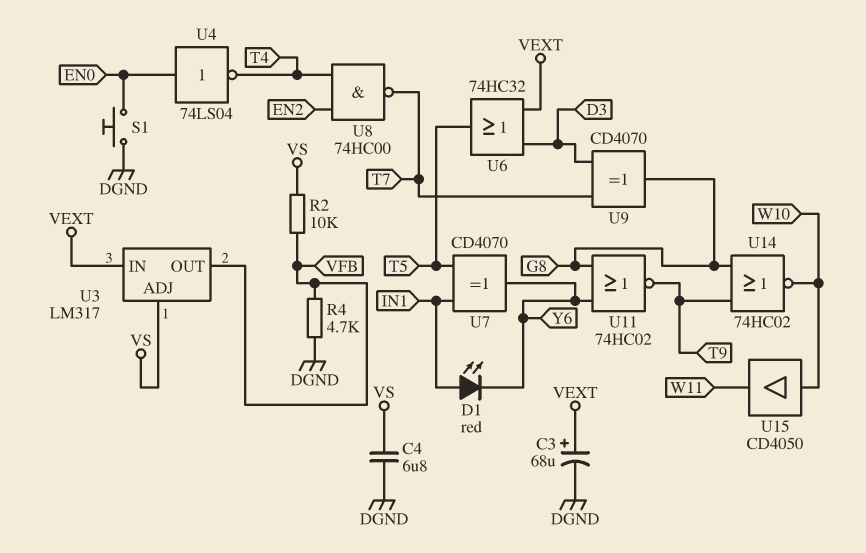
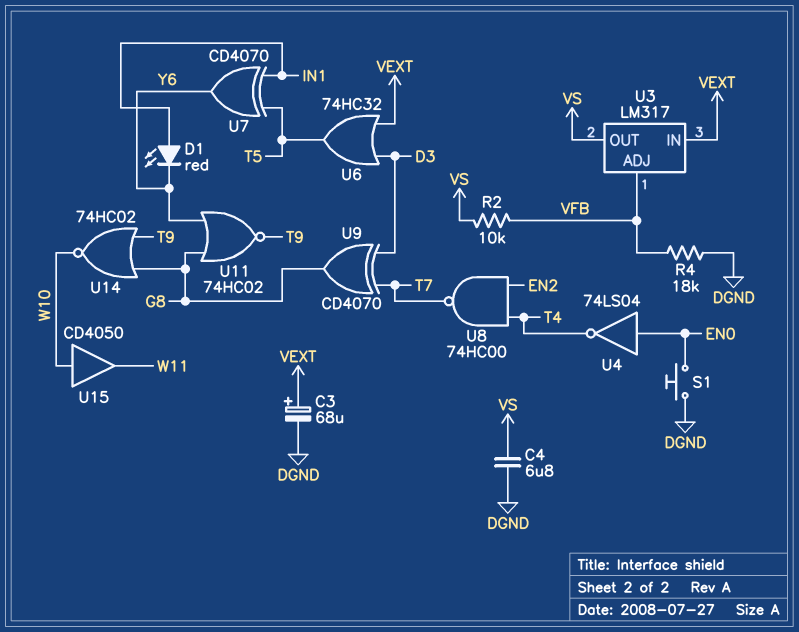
R4: 4.7k (DGND, VFB) -> 18k (DGND, VFB)
U3 pin ADJ: VS -> VFB
U3 pin OUT: VFB -> VS

